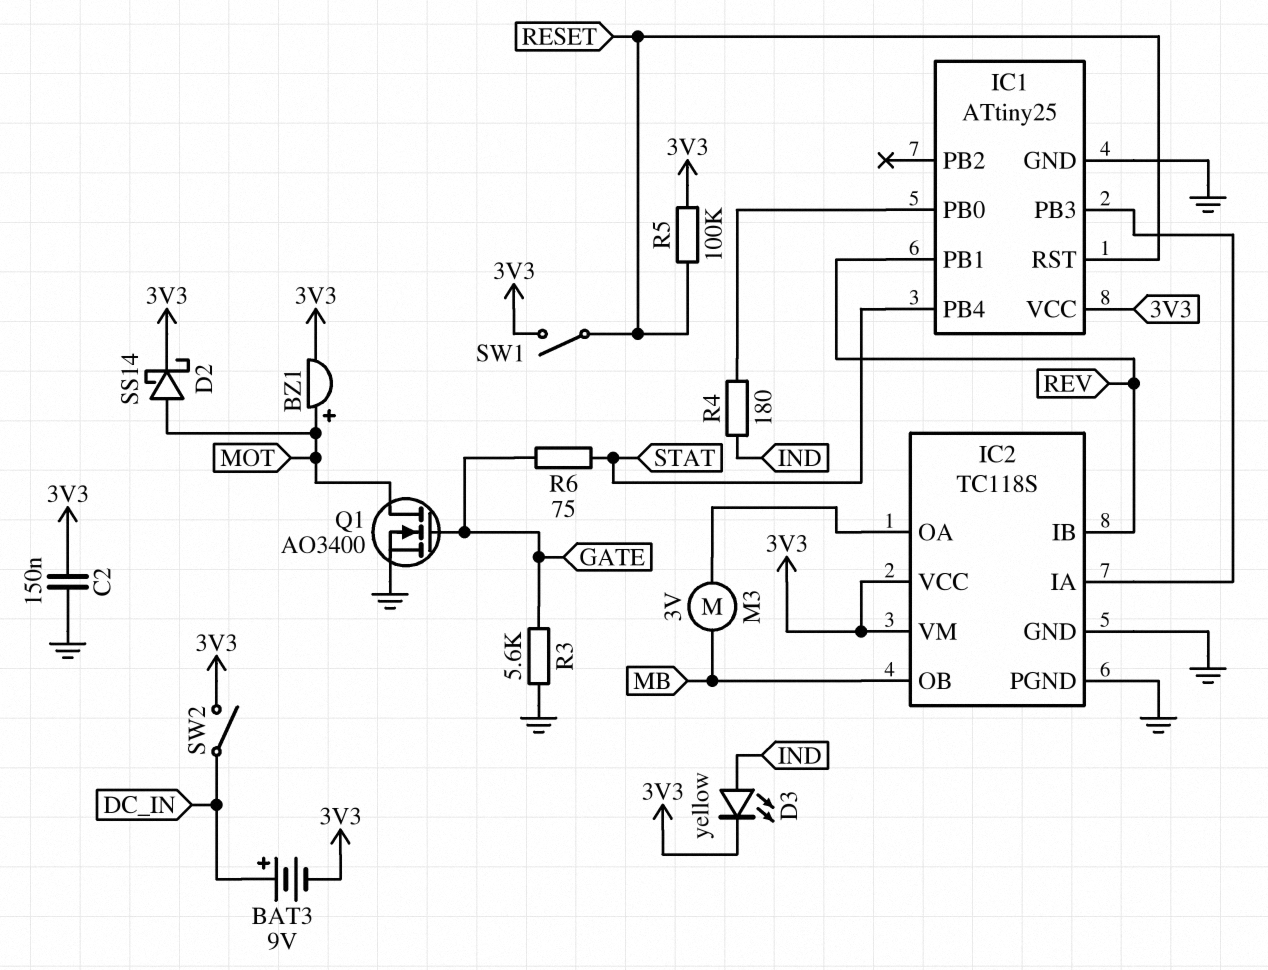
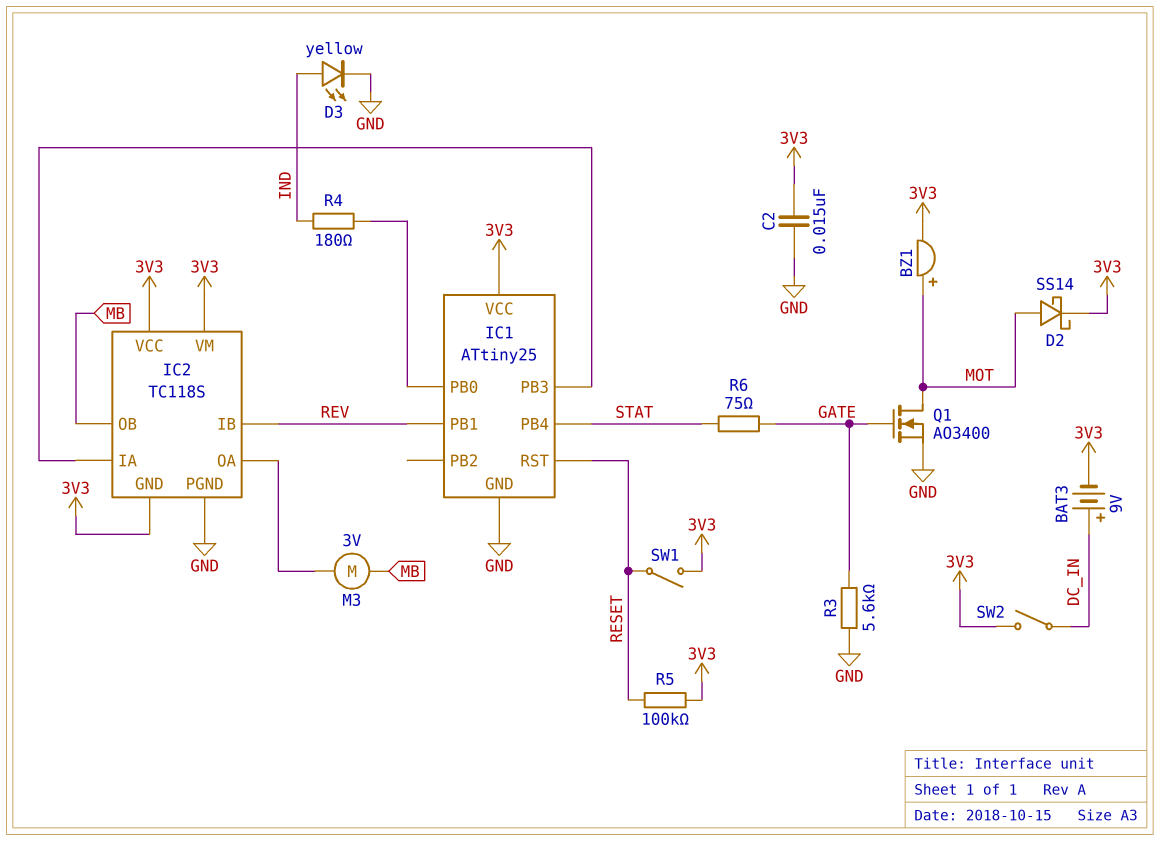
C2: 150nF (3V3, GND) -> 15nF (3V3, GND)
D3: LED yellow (A IND, K 3V3) -> LED yellow (A IND, K GND)
IC2 pin GND: GND -> 3V3

